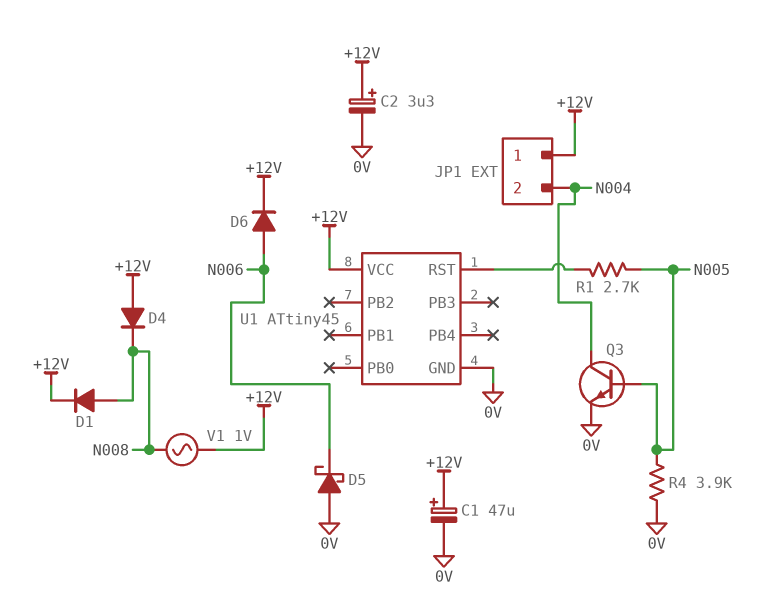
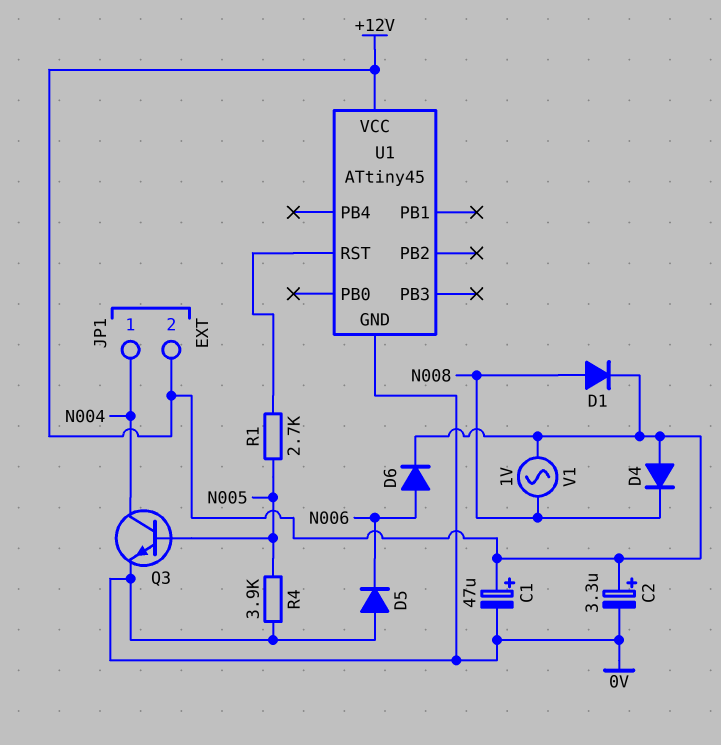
D5: schottky (A 0V, K N006) -> diode (A 0V, K N006)
JP1 pin 1: +12V -> N004
JP1 pin 2: N004 -> +12V

